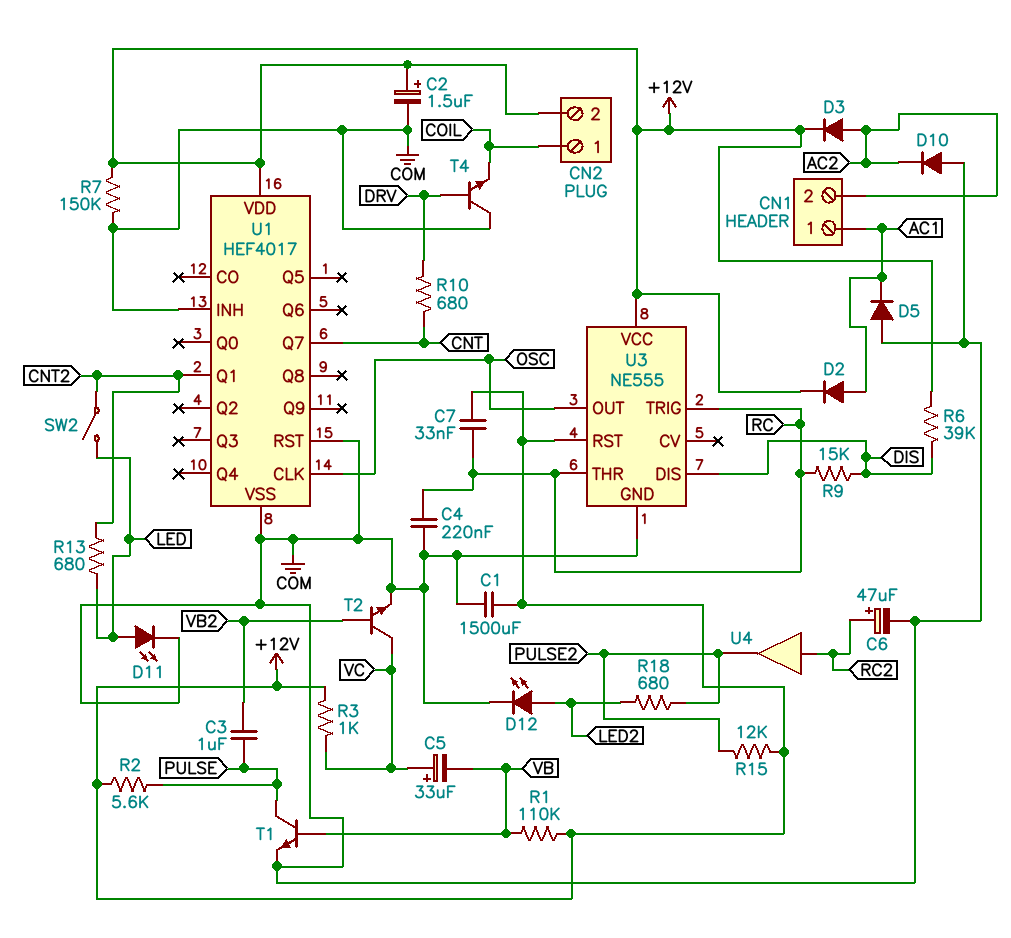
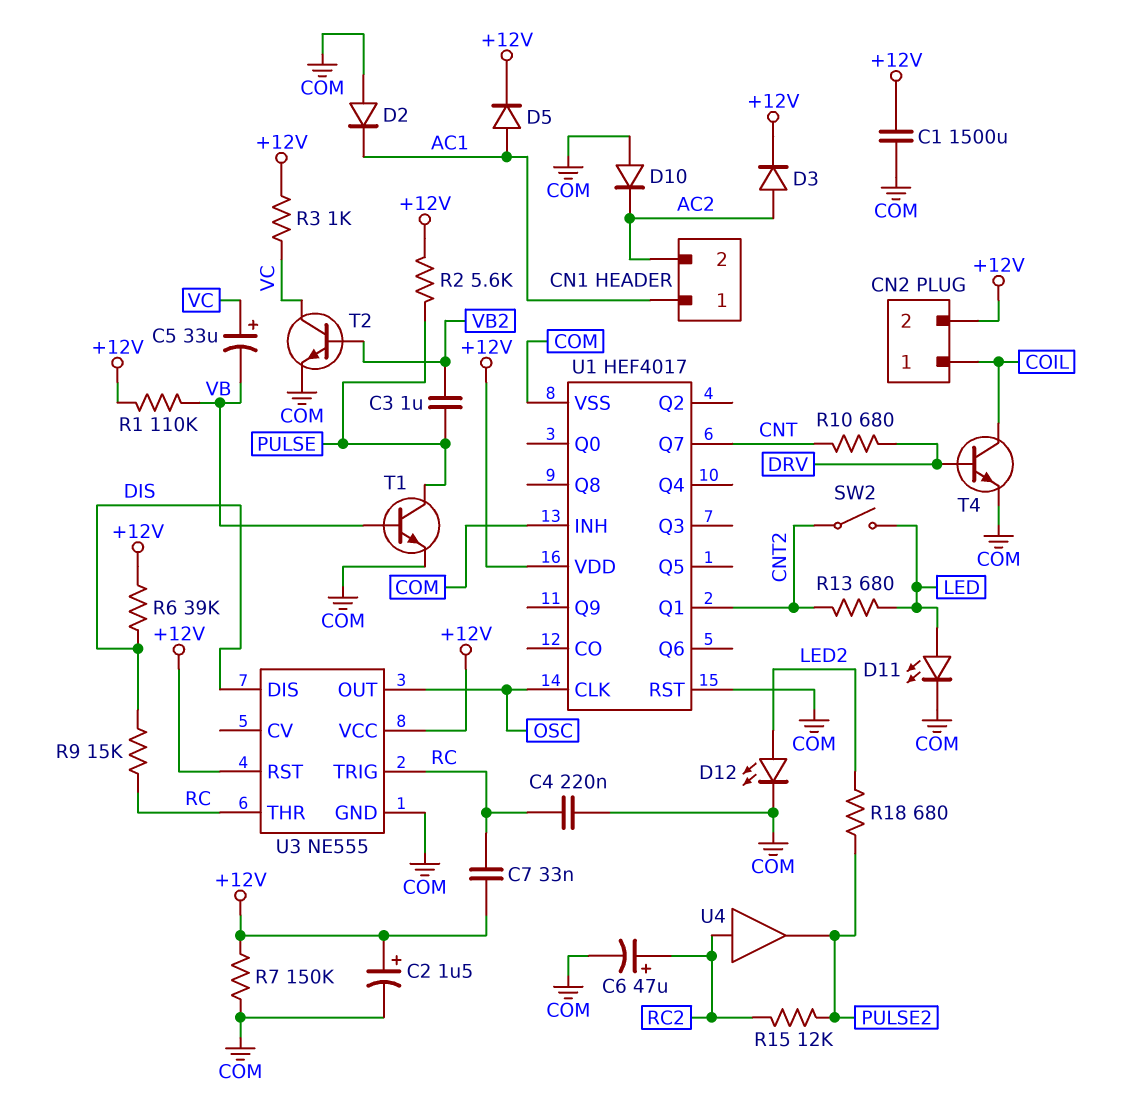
D2: diode (A AC1, K +12V) -> diode (A COM, K AC1)
D5: diode (A COM, K AC1) -> diode (A AC1, K +12V)
R15: 12k (+12V, PULSE2) -> 12k (PULSE2, RC2)
T4: NPN (B DRV, C COM, E COIL) -> NPN (B DRV, C COIL, E COM)

